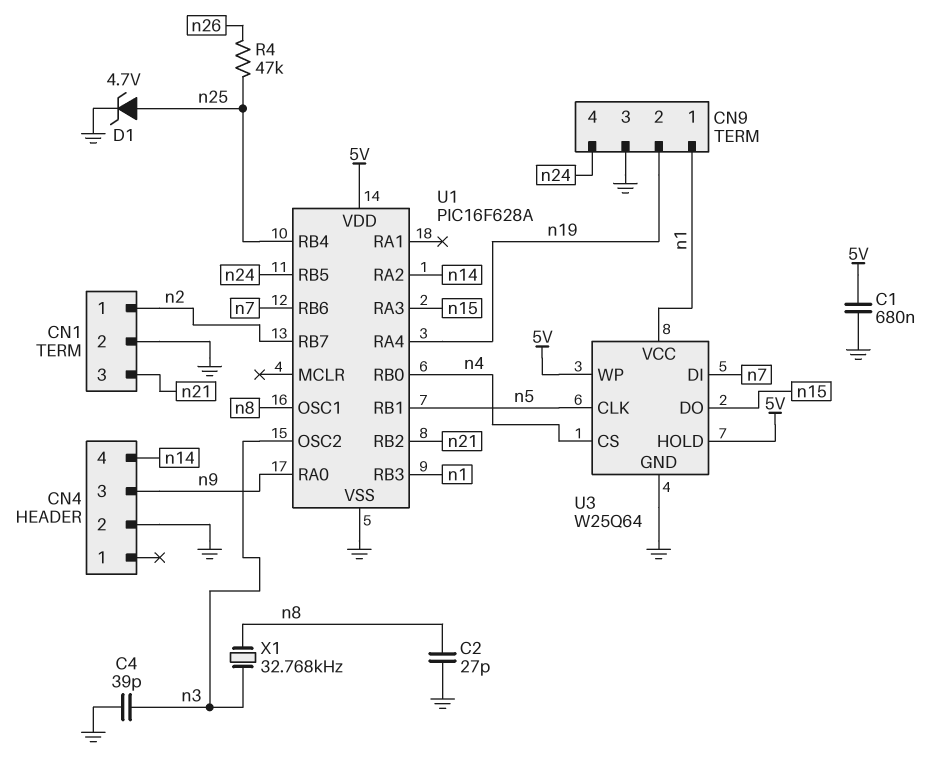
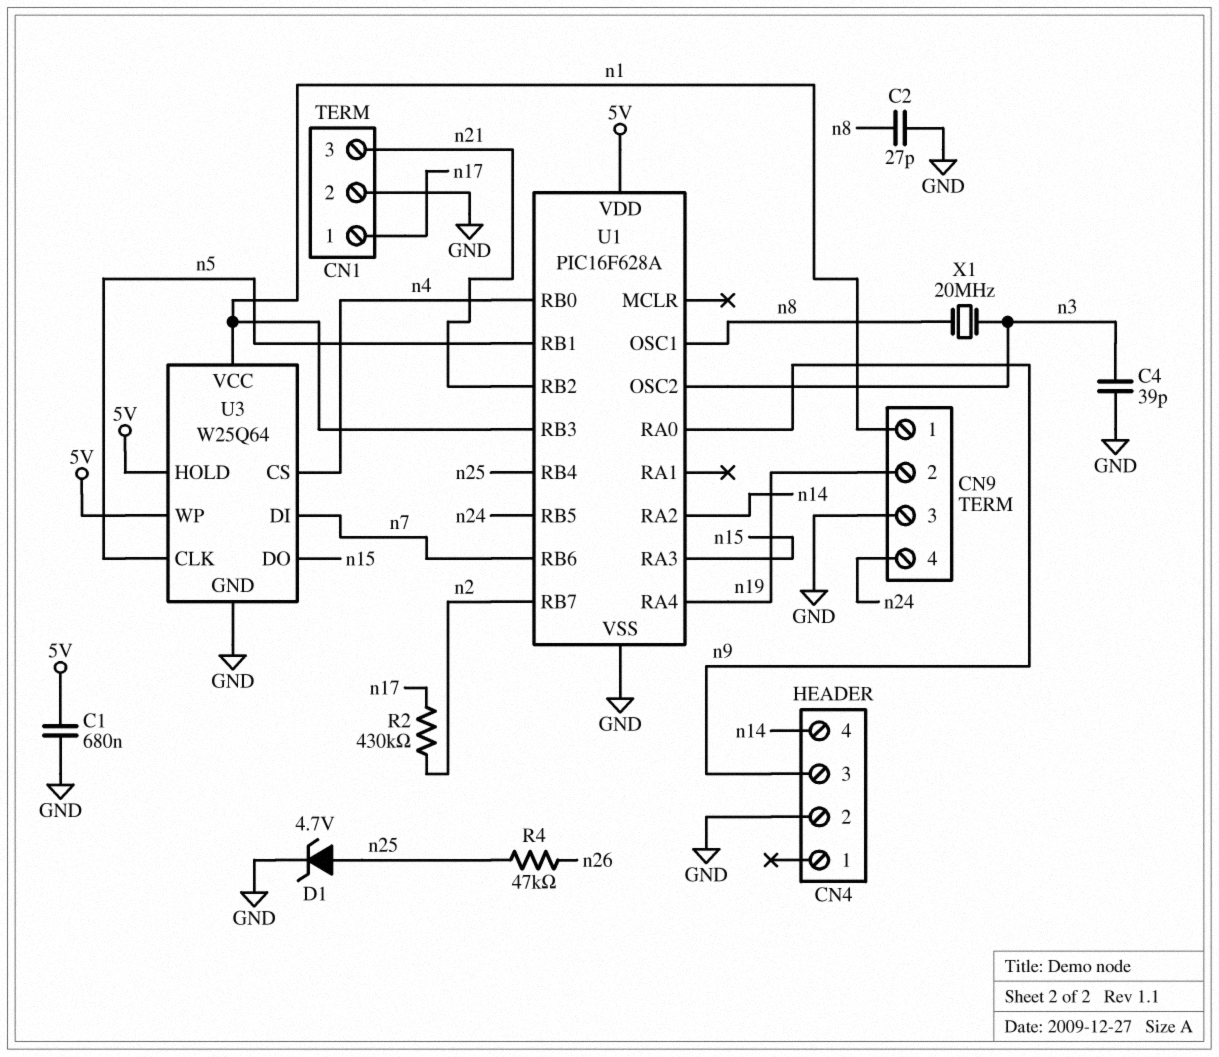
CN1 pin 1: n2 -> n17
R2: none -> 430k (n2, n17)
X1: 32.768kHz (n3, n8) -> 20MHz (n3, n8)

